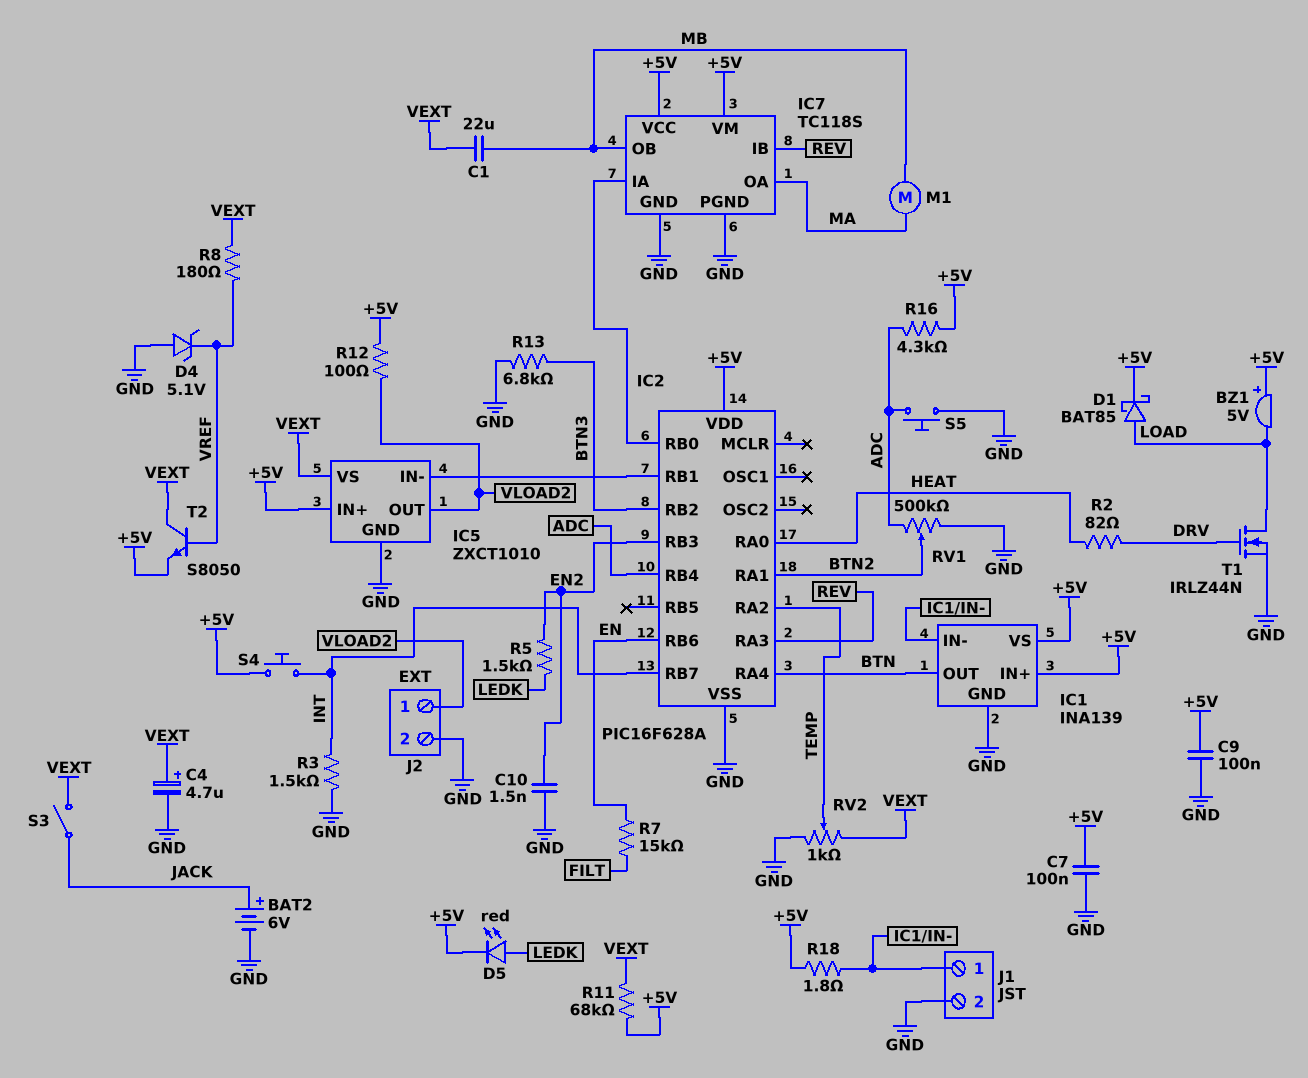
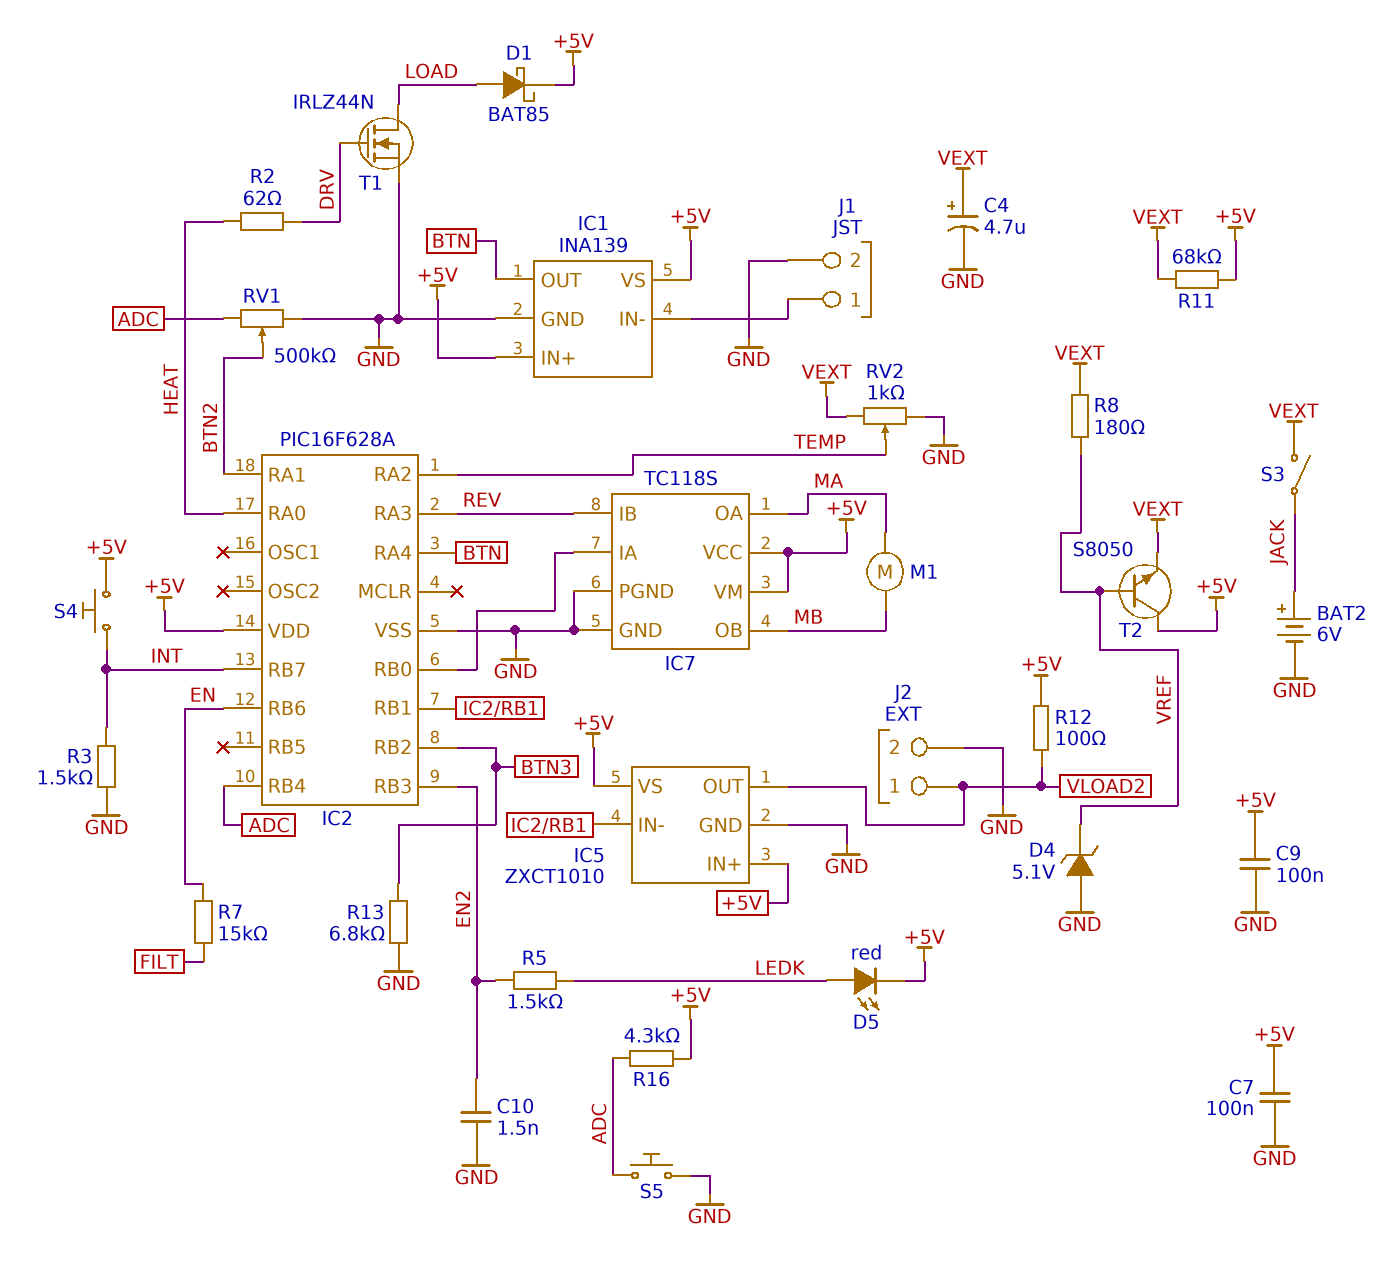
BZ1: buzzer 5V (plus +5V, minus LOAD) -> none
C1: 22uF (MB, VEXT) -> none
IC5 pin VS: VEXT -> +5V
R2: 82 (DRV, HEAT) -> 62 (DRV, HEAT)
R18: 1.8 (+5V, IC1/IN-) -> none
T2: NPN S8050 (B VREF, C VEXT, E +5V) -> NPN S8050 (B VREF, C +5V, E VEXT)

